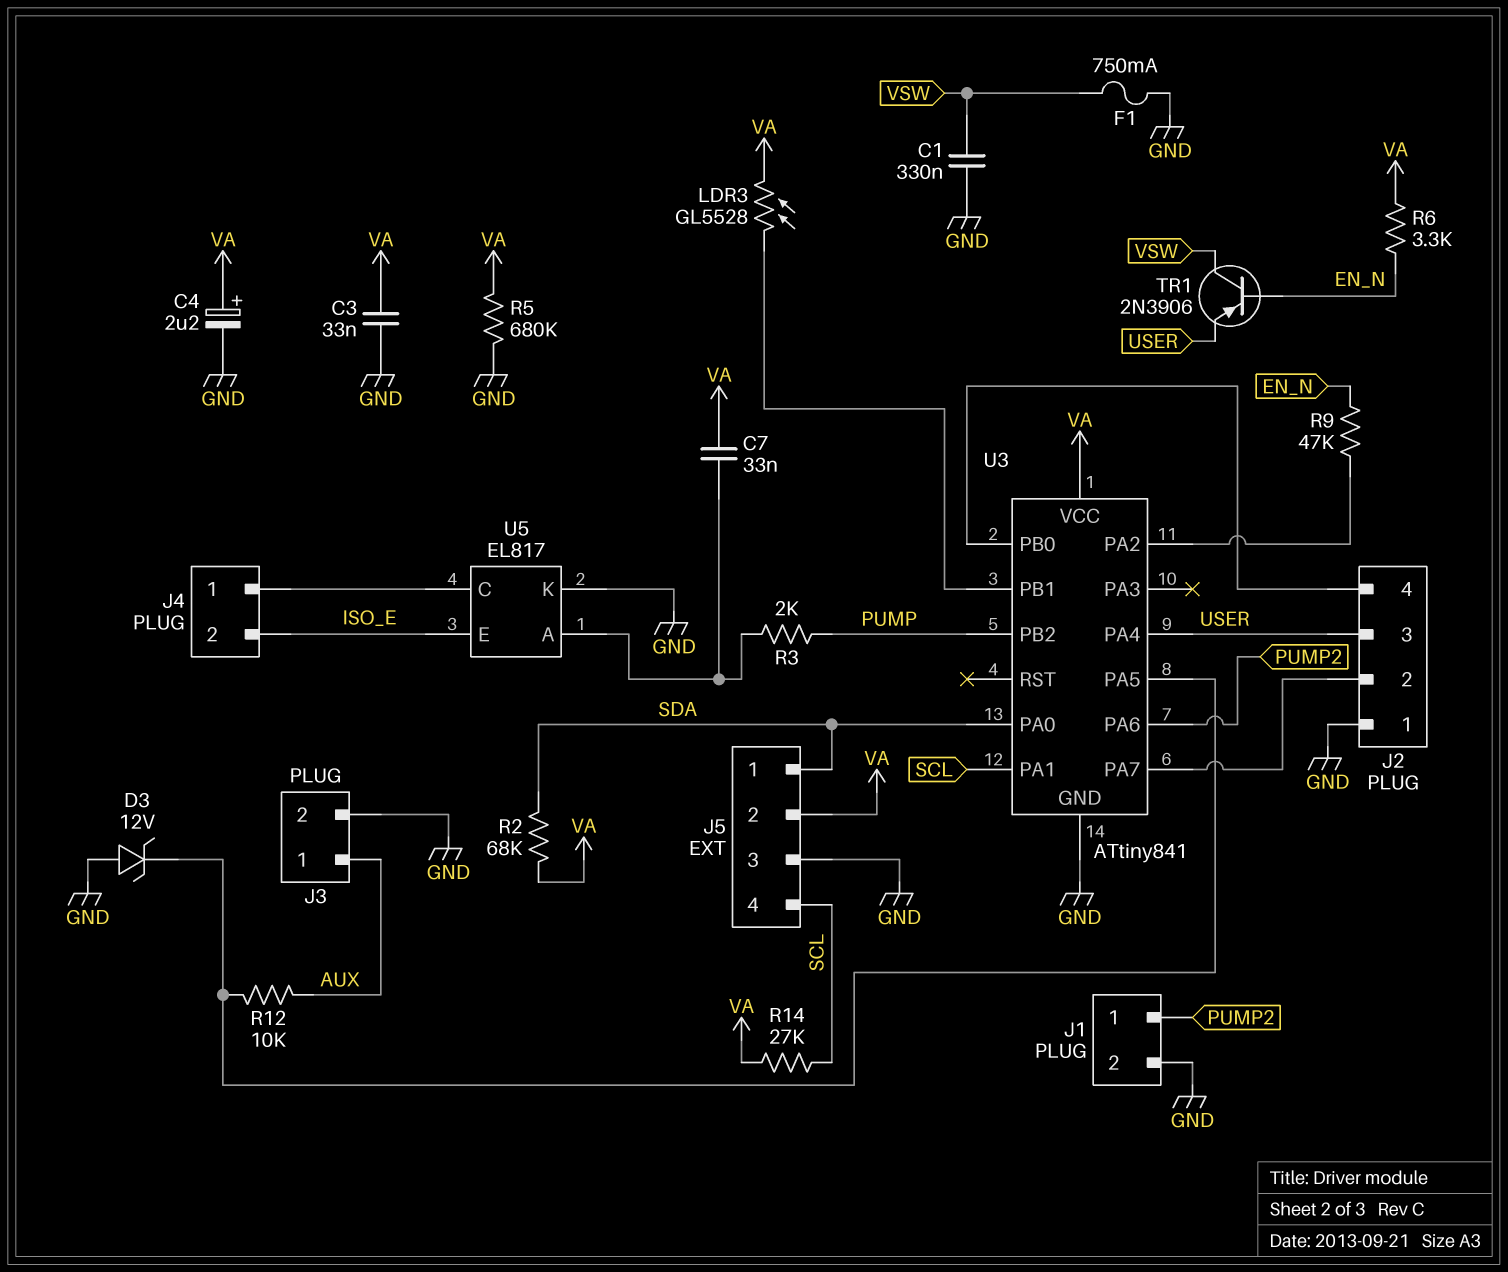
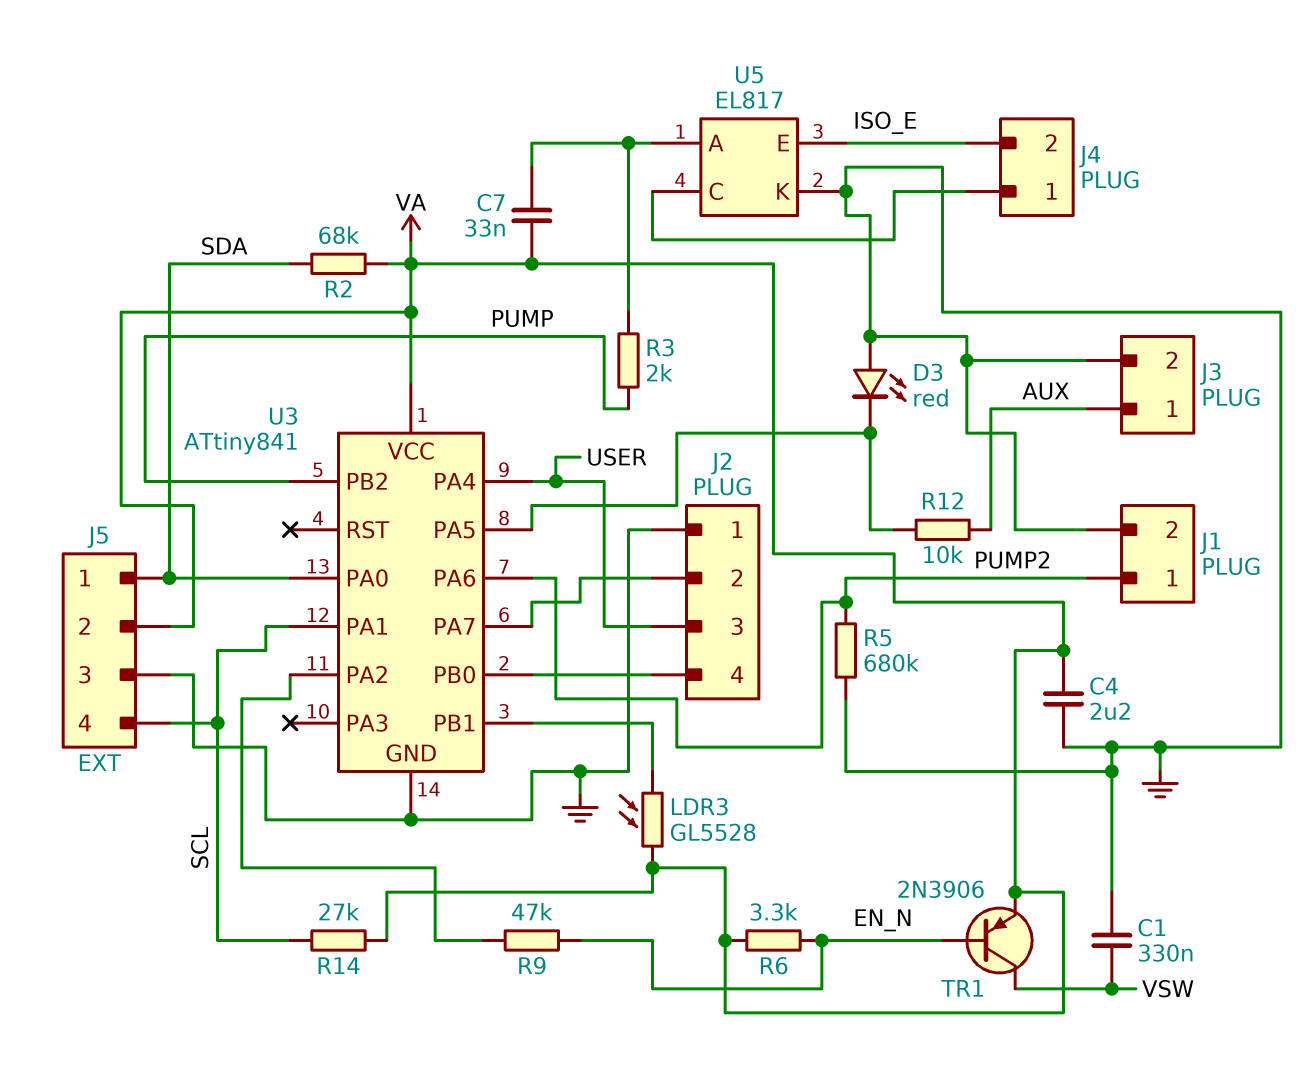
C3: 33nF (GND, VA) -> none
C4: 2.2uF (plus VA, minus GND) -> 2.2uF (GND, VA)
D3: zener 12V (A GND, K U3/PA5) -> LED red (A GND, K U3/PA5)
F1: 750mA (GND, VSW) -> none
R5: 680k (GND, VA) -> 680k (GND, PUMP2)
TR1: PNP 2N3906 (B EN_N, C VSW, E USER) -> PNP 2N3906 (B EN_N, C VSW, E VA)

